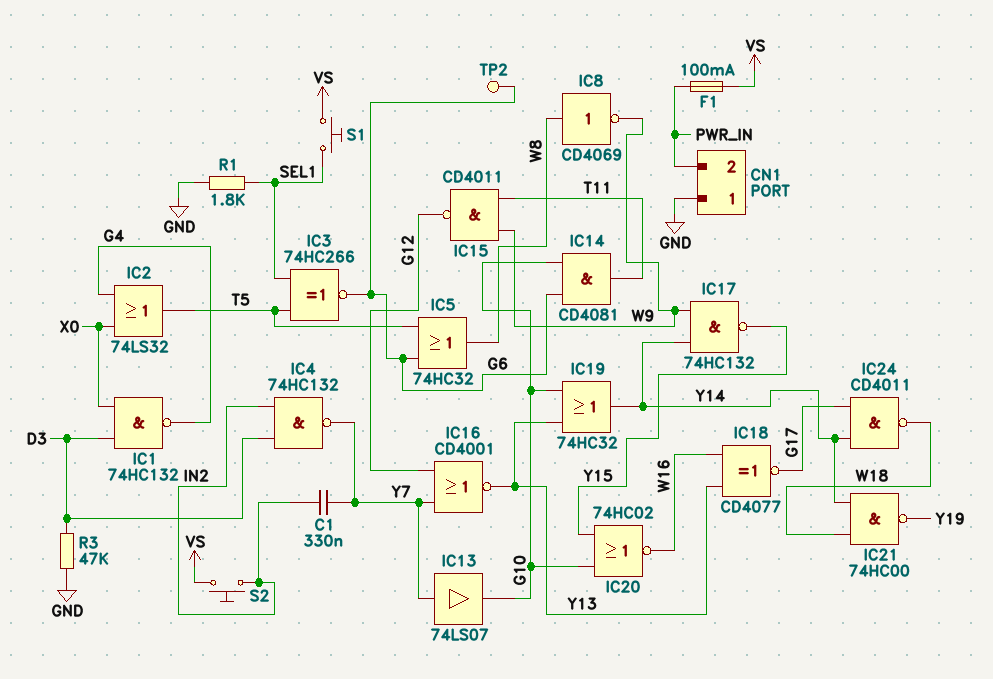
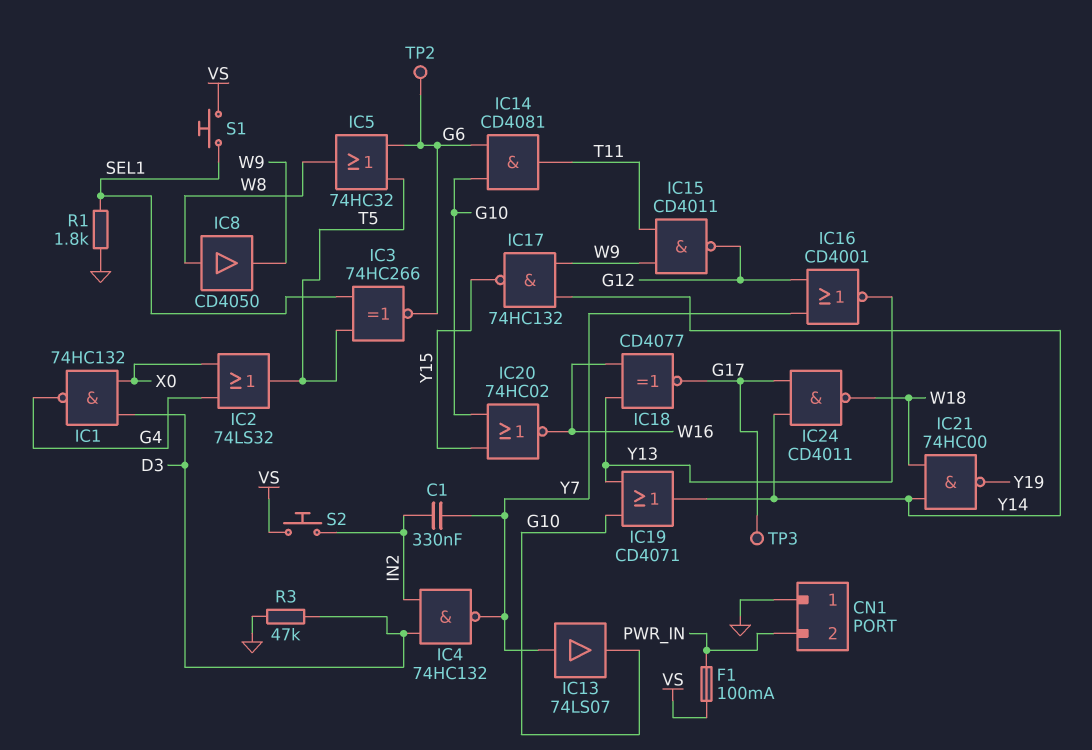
IC8: NOT CD4069 (in W8, out W9) -> buffer CD4050 (in W8, out W9)
IC19: OR 74HC32 (in G10, in Y13, out Y14) -> OR CD4071 (in G10, in Y13, out Y14)
TP3: none -> test point (G17)

